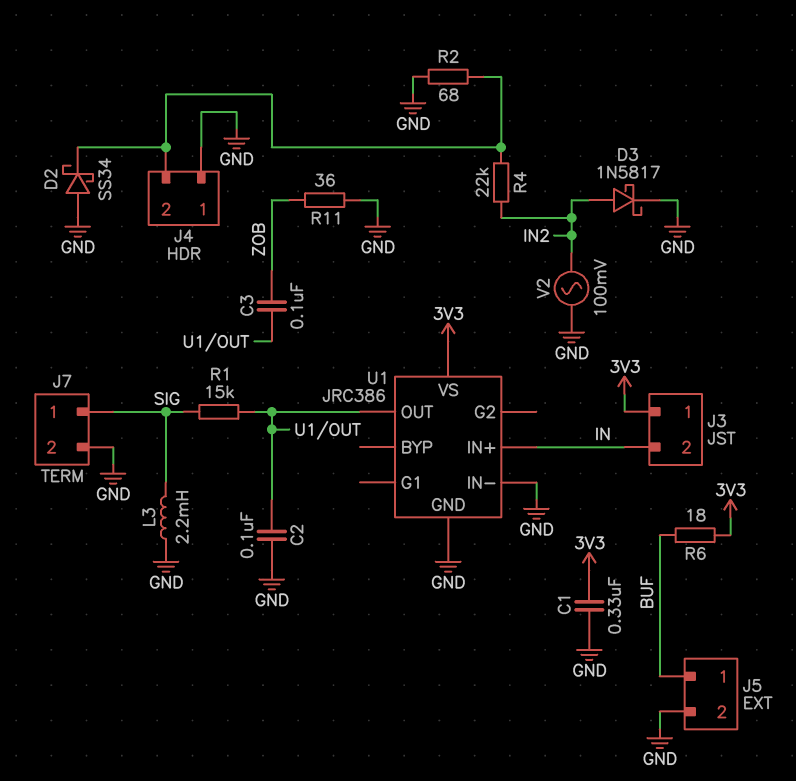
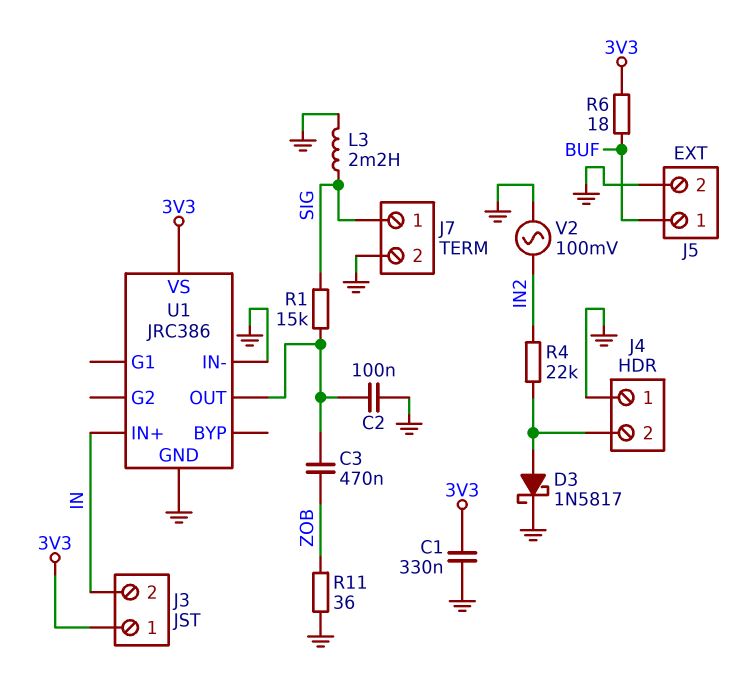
C3: 100nF (U1/OUT, ZOB) -> 470nF (U1/OUT, ZOB)
D2: schottky SS34 (A GND, K J4/2) -> none
D3: schottky 1N5817 (A IN2, K GND) -> schottky 1N5817 (A J4/2, K GND)
R2: 68 (GND, J4/2) -> none

